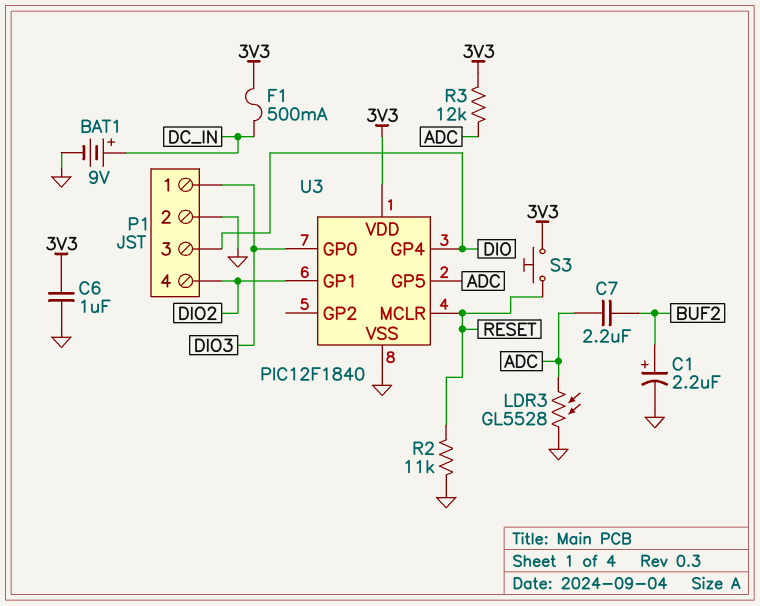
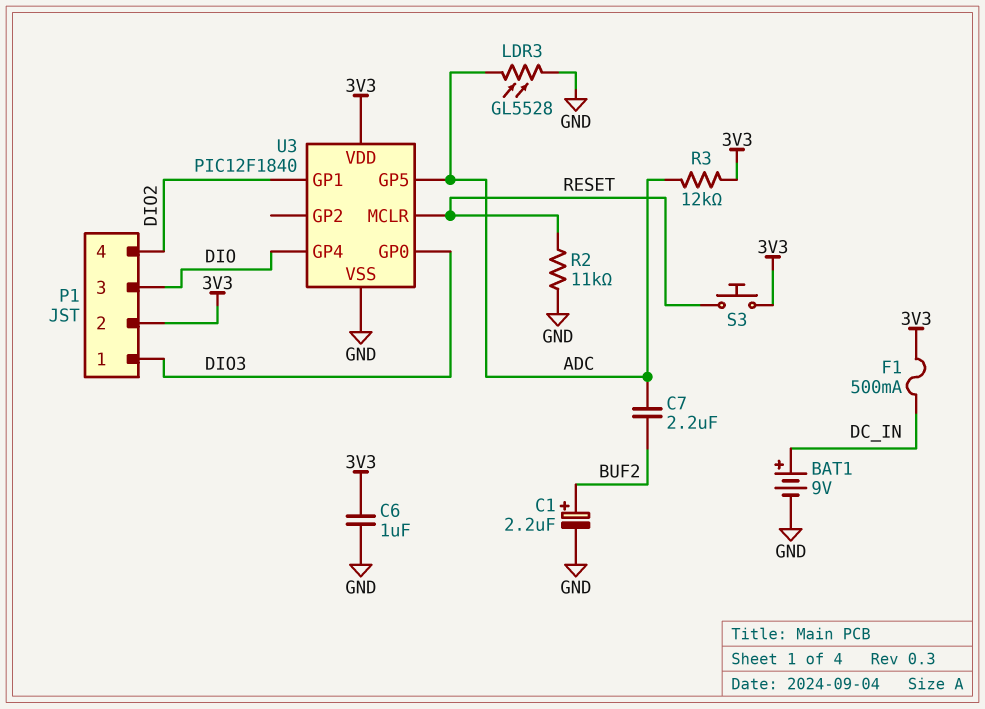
P1 pin 2: GND -> 3V3

